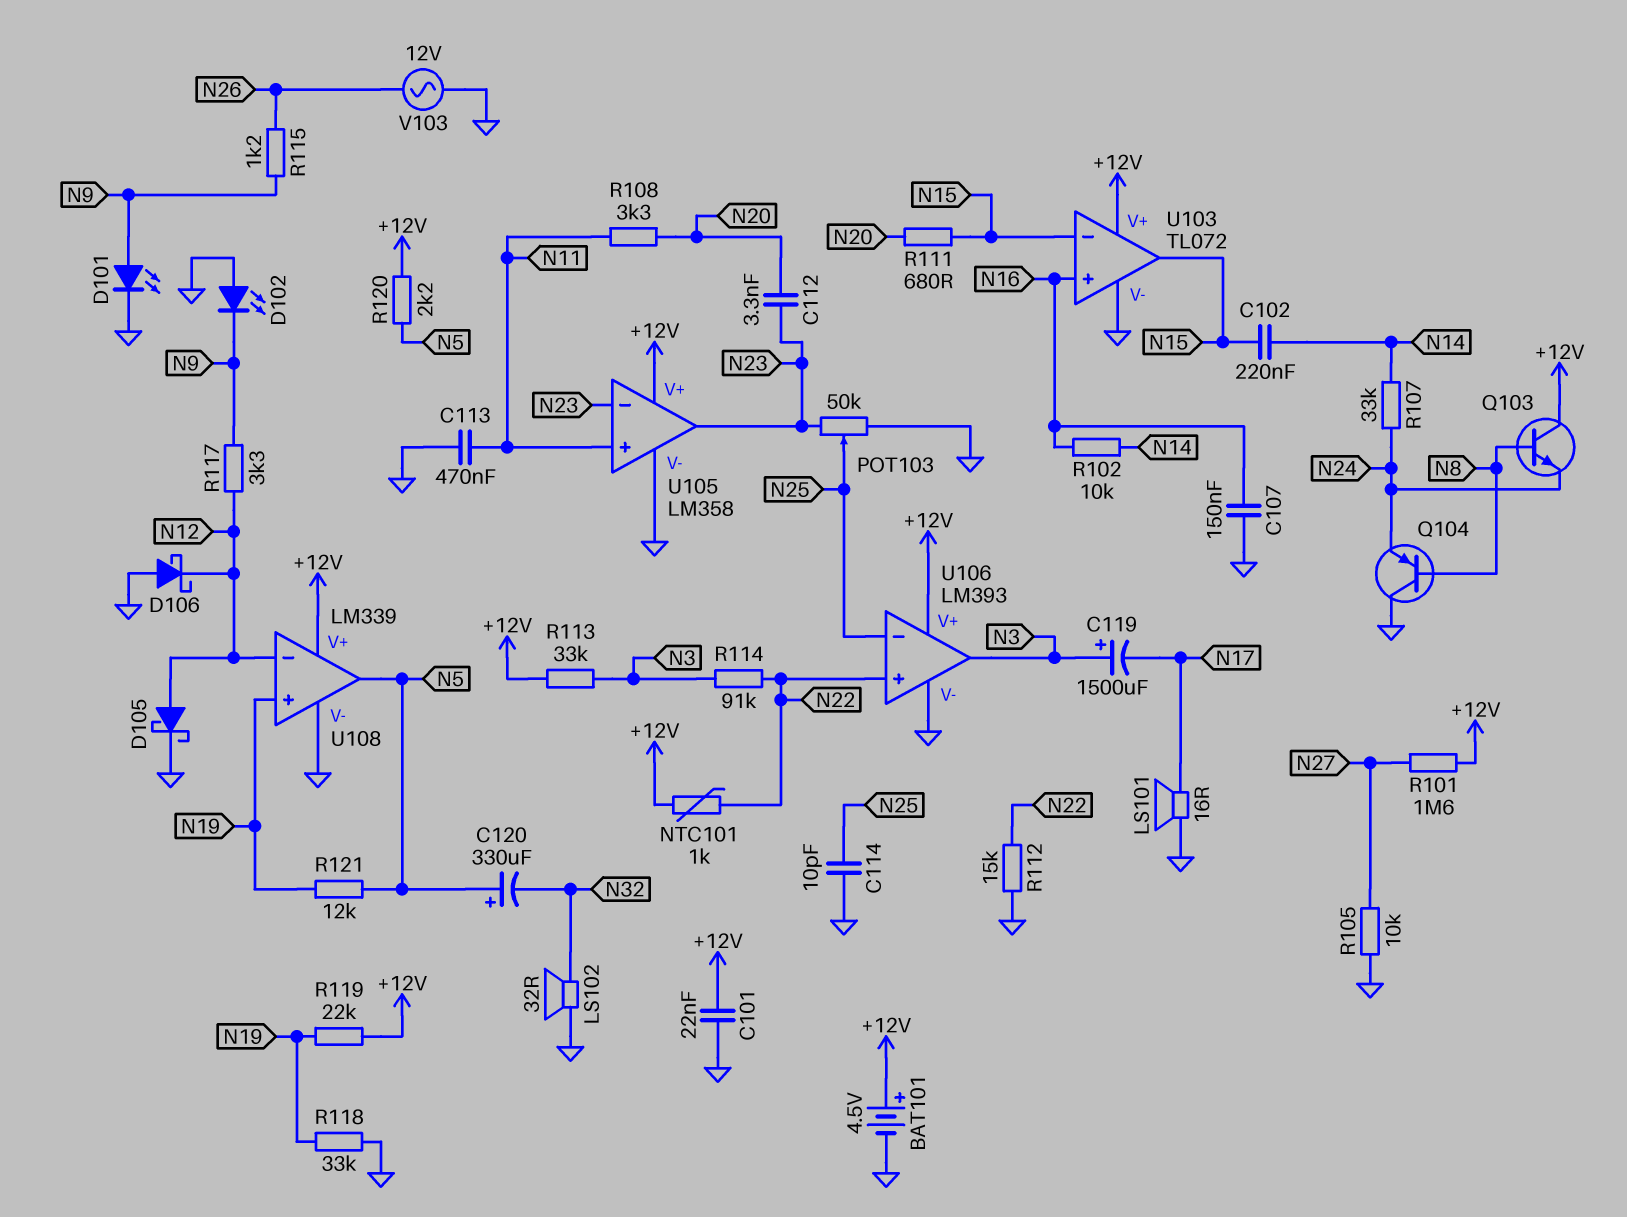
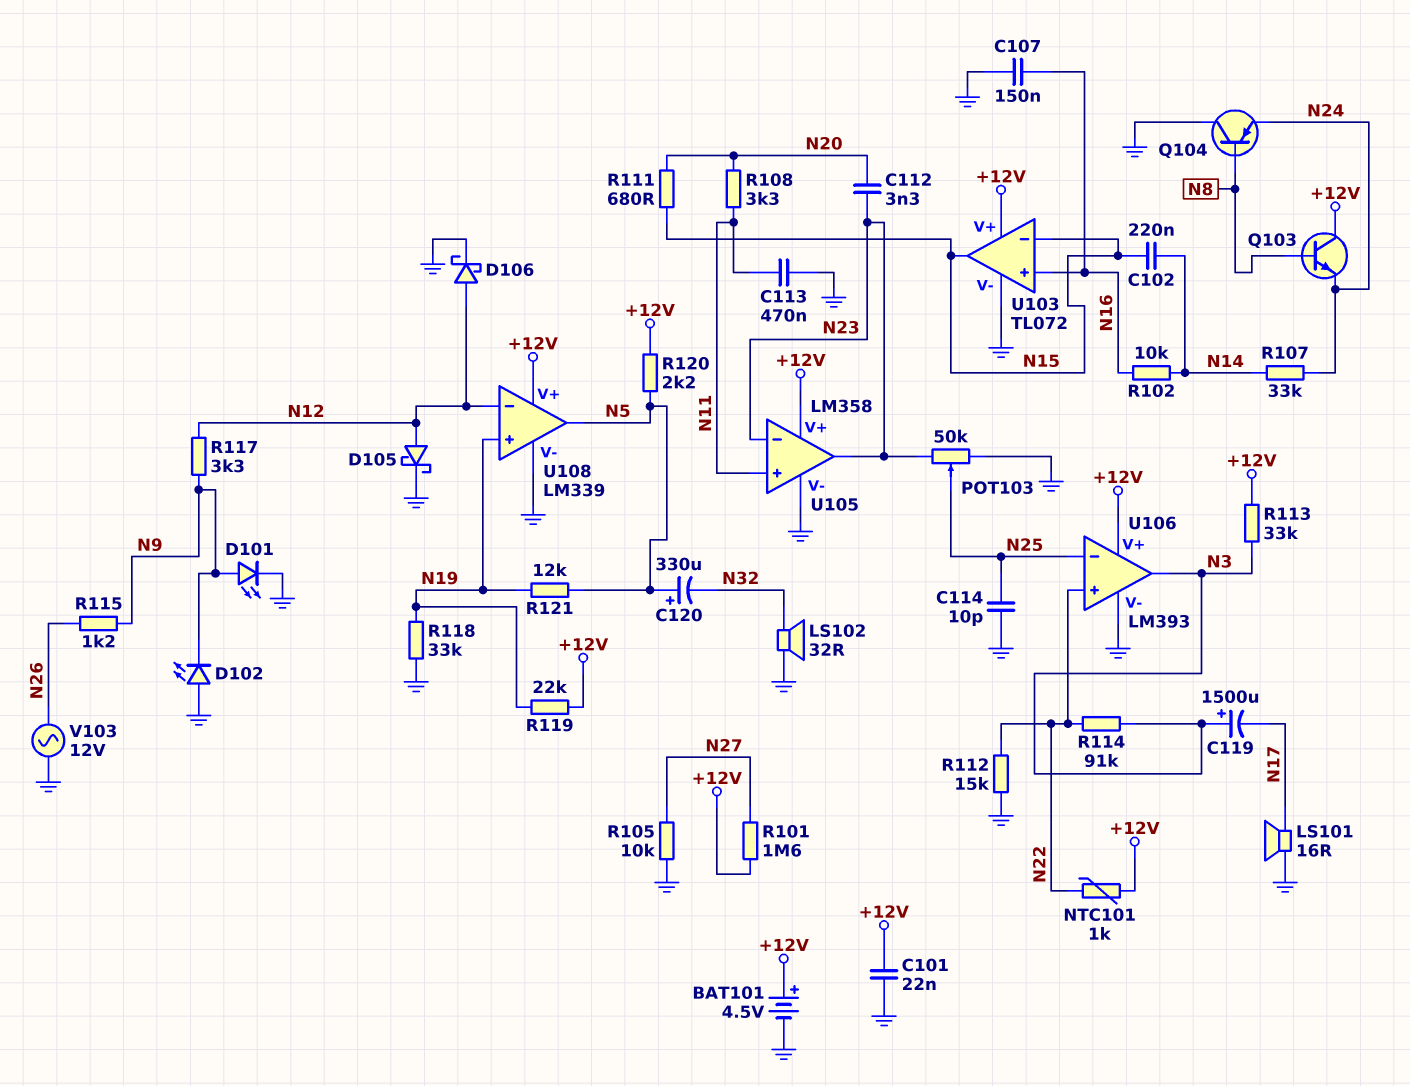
D106: schottky (A GND, K N12) -> schottky (A N12, K GND)

